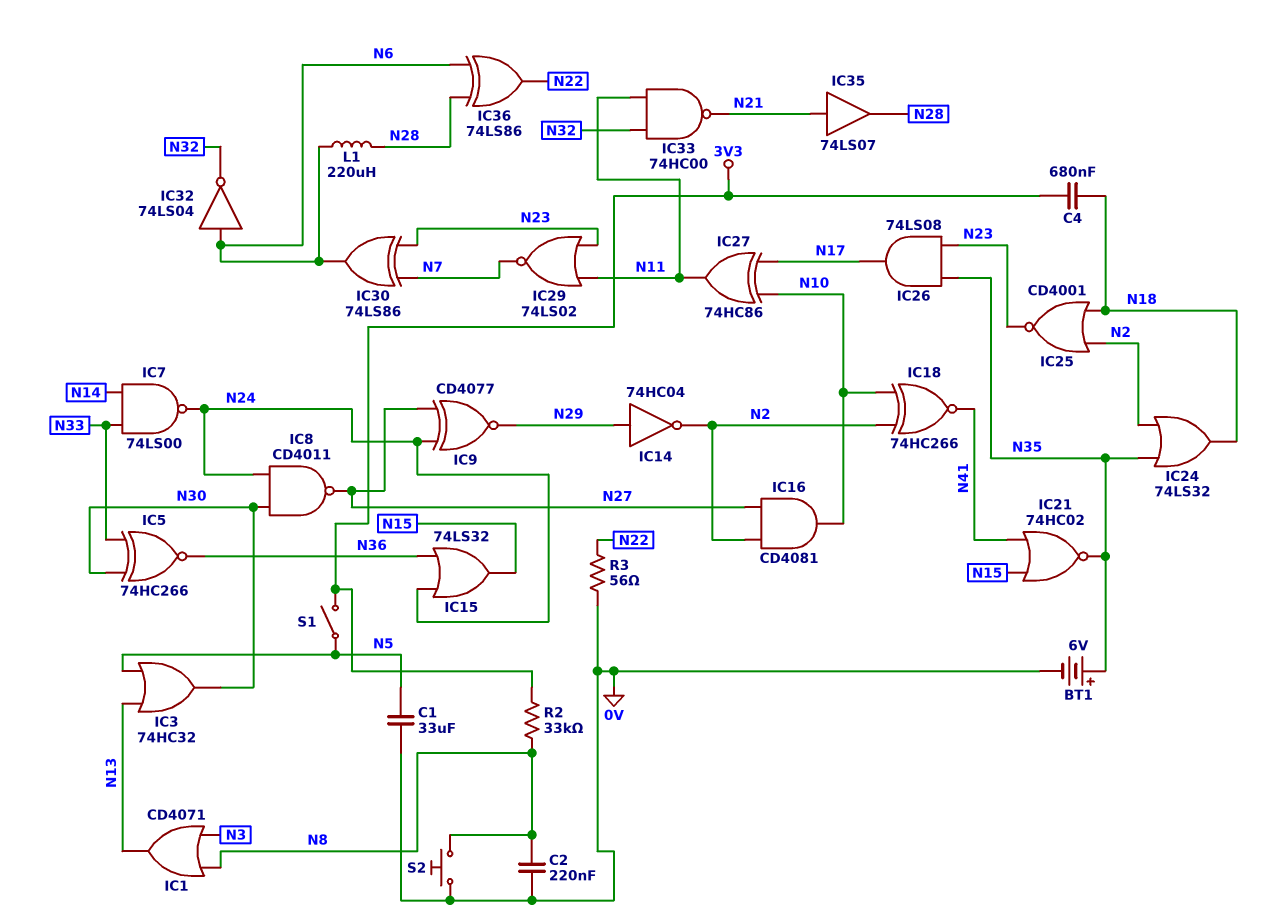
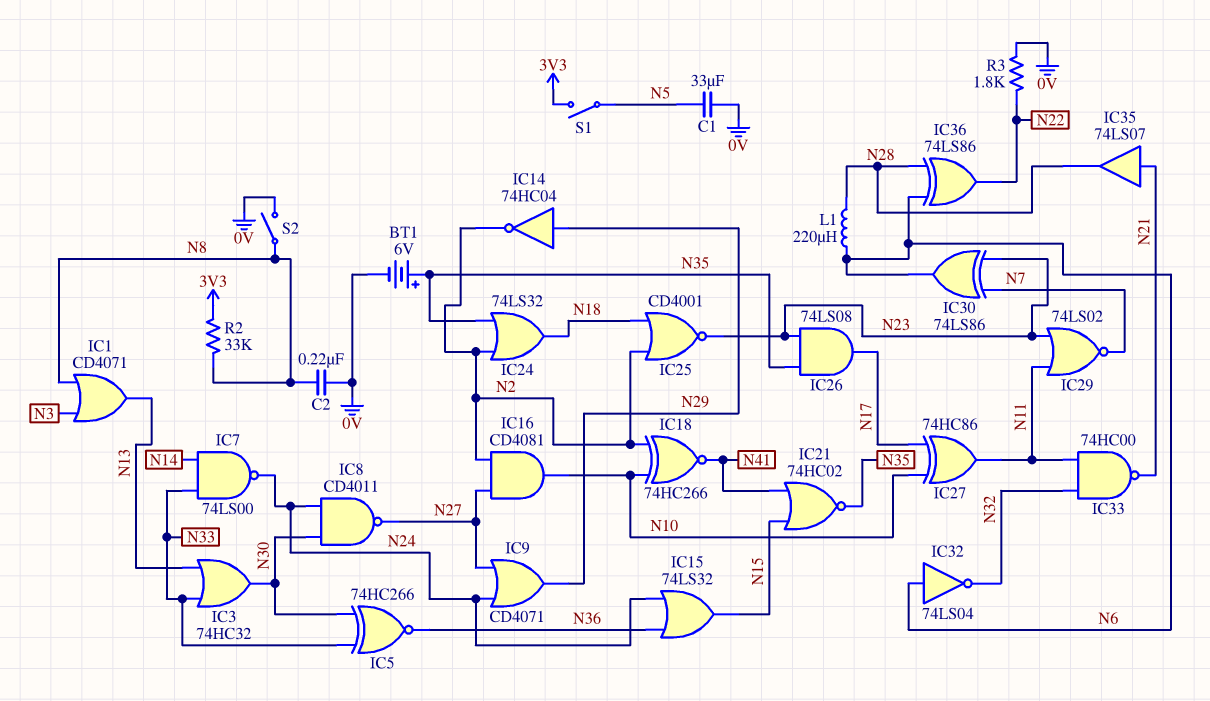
C4: 680nF (3V3, N18) -> none
IC3: OR 74HC32 (in N5, in N13, out N30) -> OR 74HC32 (in N13, in N33, out N30)
IC9: XNOR CD4077 (in N24, in N27, out N29) -> OR CD4071 (in N24, in N27, out N29)
R3: 56 (0V, N22) -> 1.8k (0V, N22)
S2: button (0V, N8) -> switch (0V, N8)

